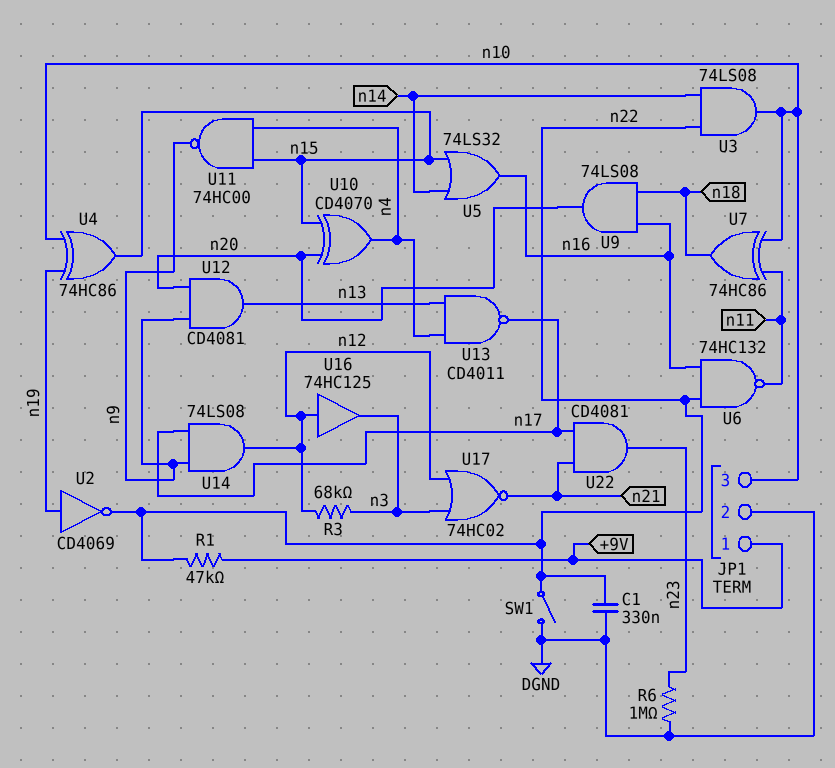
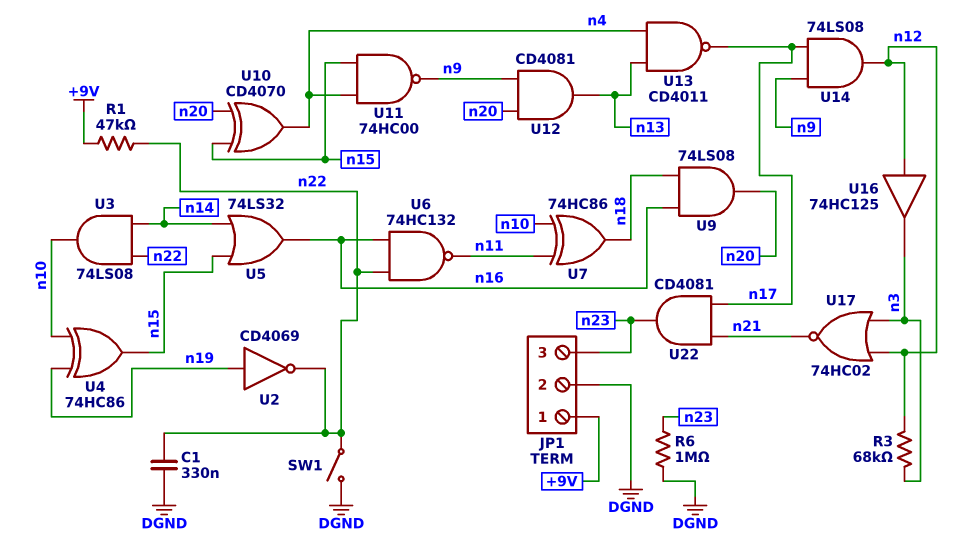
JP1 pin 3: n10 -> n23

